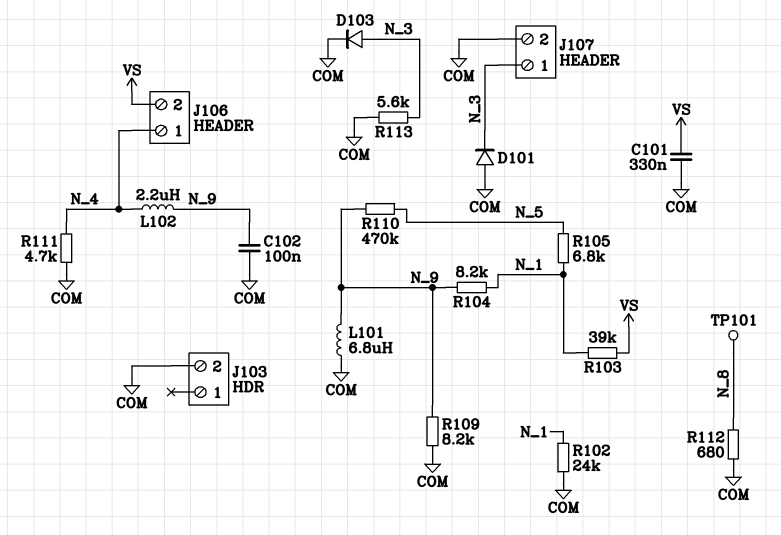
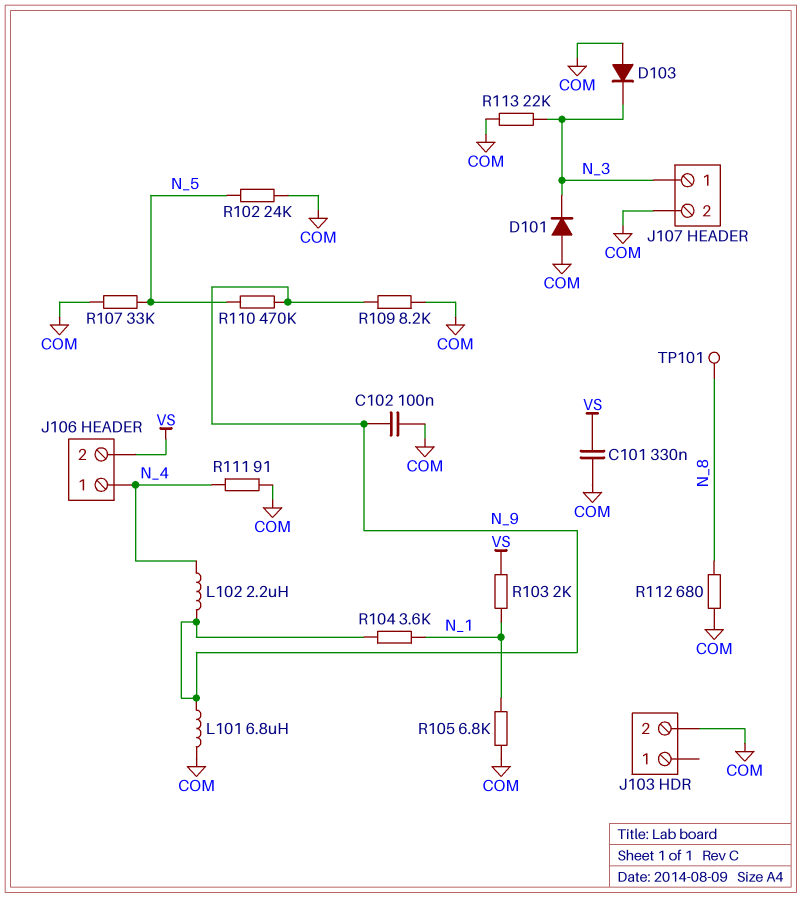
D103: diode (A N_3, K COM) -> diode (A COM, K N_3)
R102: 24k (COM, N_1) -> 24k (COM, N_5)
R103: 39k (N_1, VS) -> 2k (N_1, VS)
R104: 8.2k (N_1, N_9) -> 3.6k (N_1, N_9)
R105: 6.8k (N_1, N_5) -> 6.8k (COM, N_1)
R107: none -> 33k (COM, N_5)
R111: 4.7k (COM, N_4) -> 91 (COM, N_4)
R113: 5.6k (COM, N_3) -> 22k (COM, N_3)

